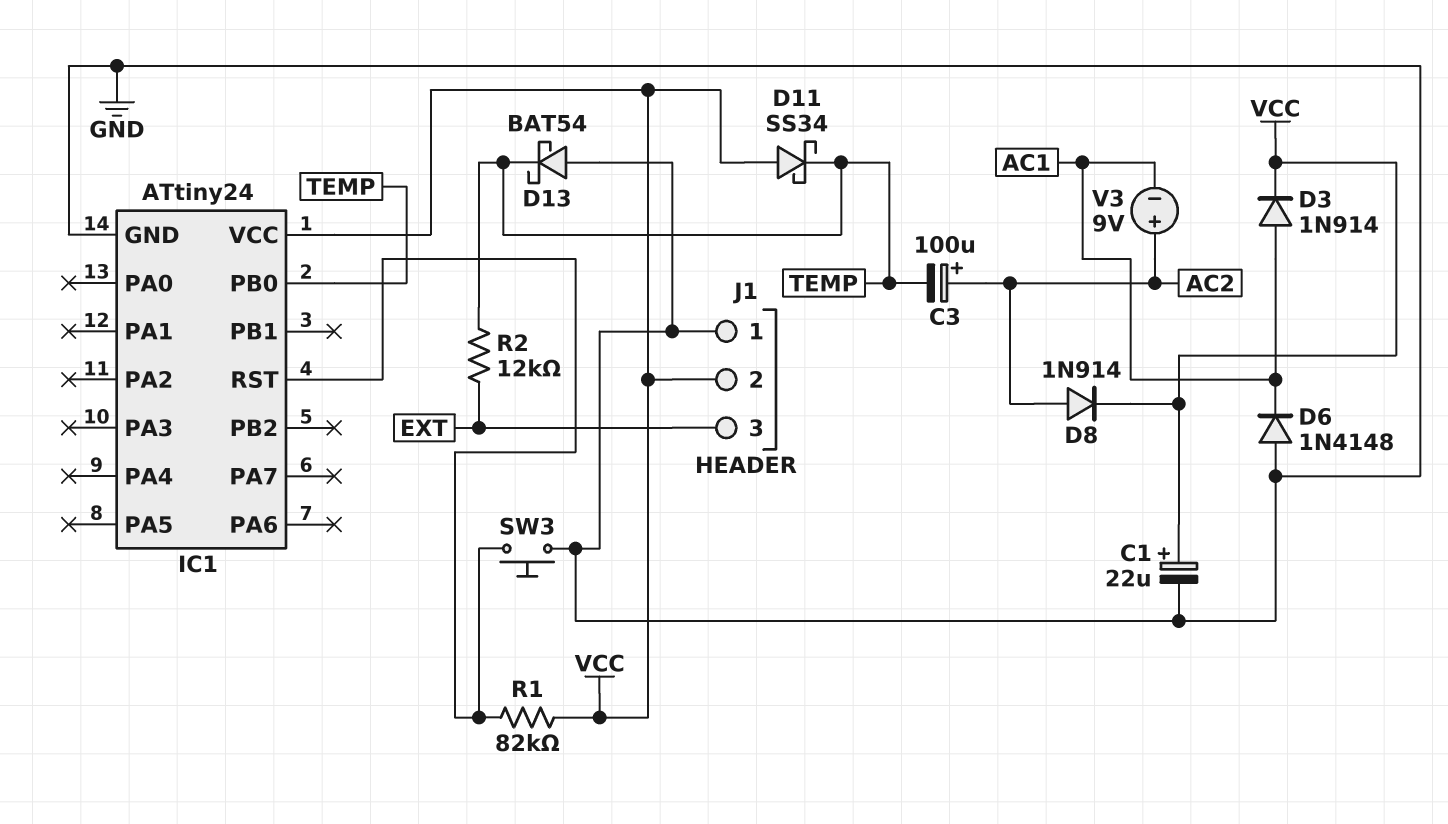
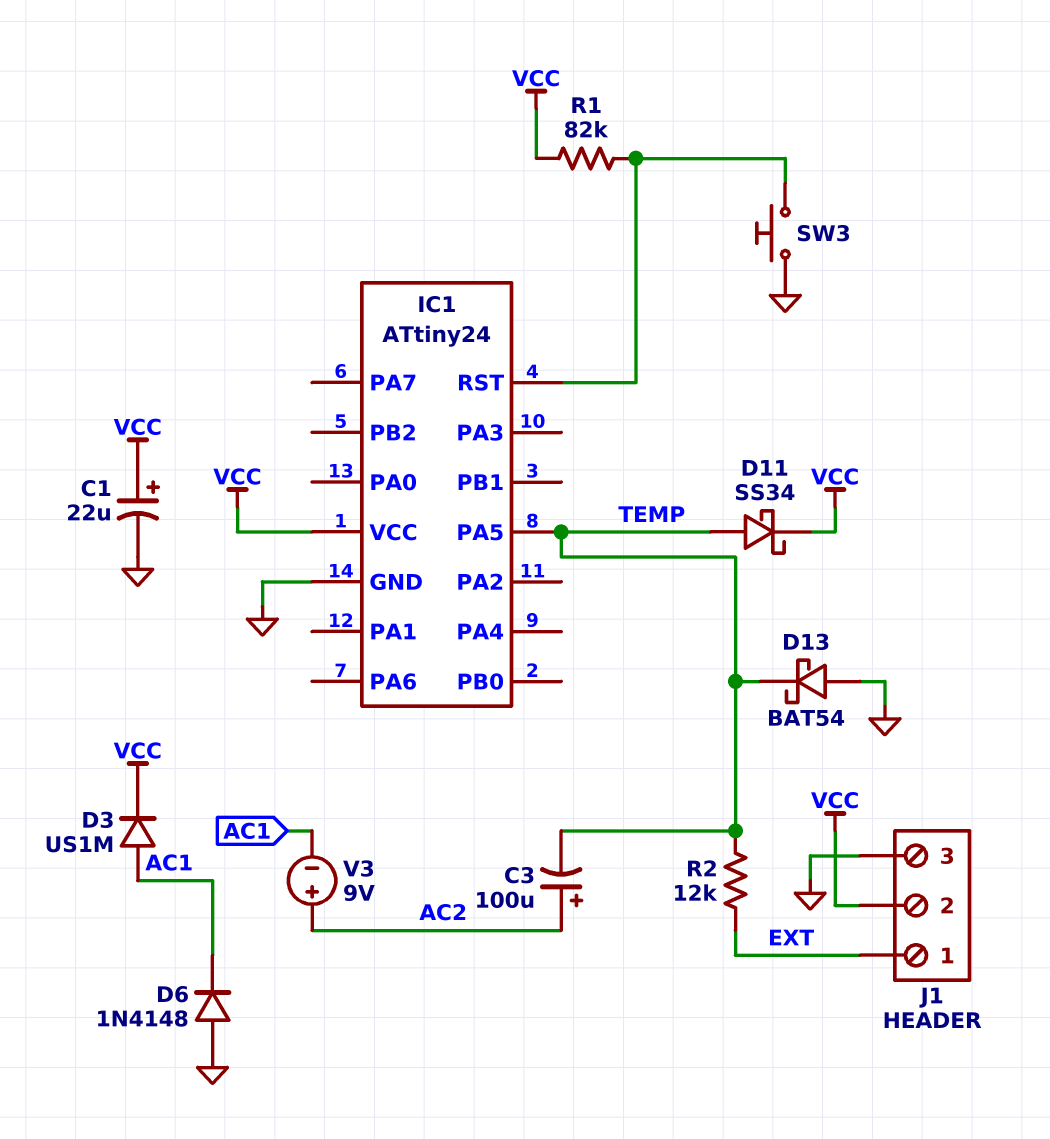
D3: diode 1N914 (A AC1, K VCC) -> diode US1M (A AC1, K VCC)
D8: diode 1N914 (A AC2, K VCC) -> none
D11: schottky SS34 (A VCC, K TEMP) -> schottky SS34 (A TEMP, K VCC)
IC1 pin PA5: none -> TEMP
IC1 pin PB0: TEMP -> none
J1 pin 1: GND -> EXT
J1 pin 3: EXT -> GND

